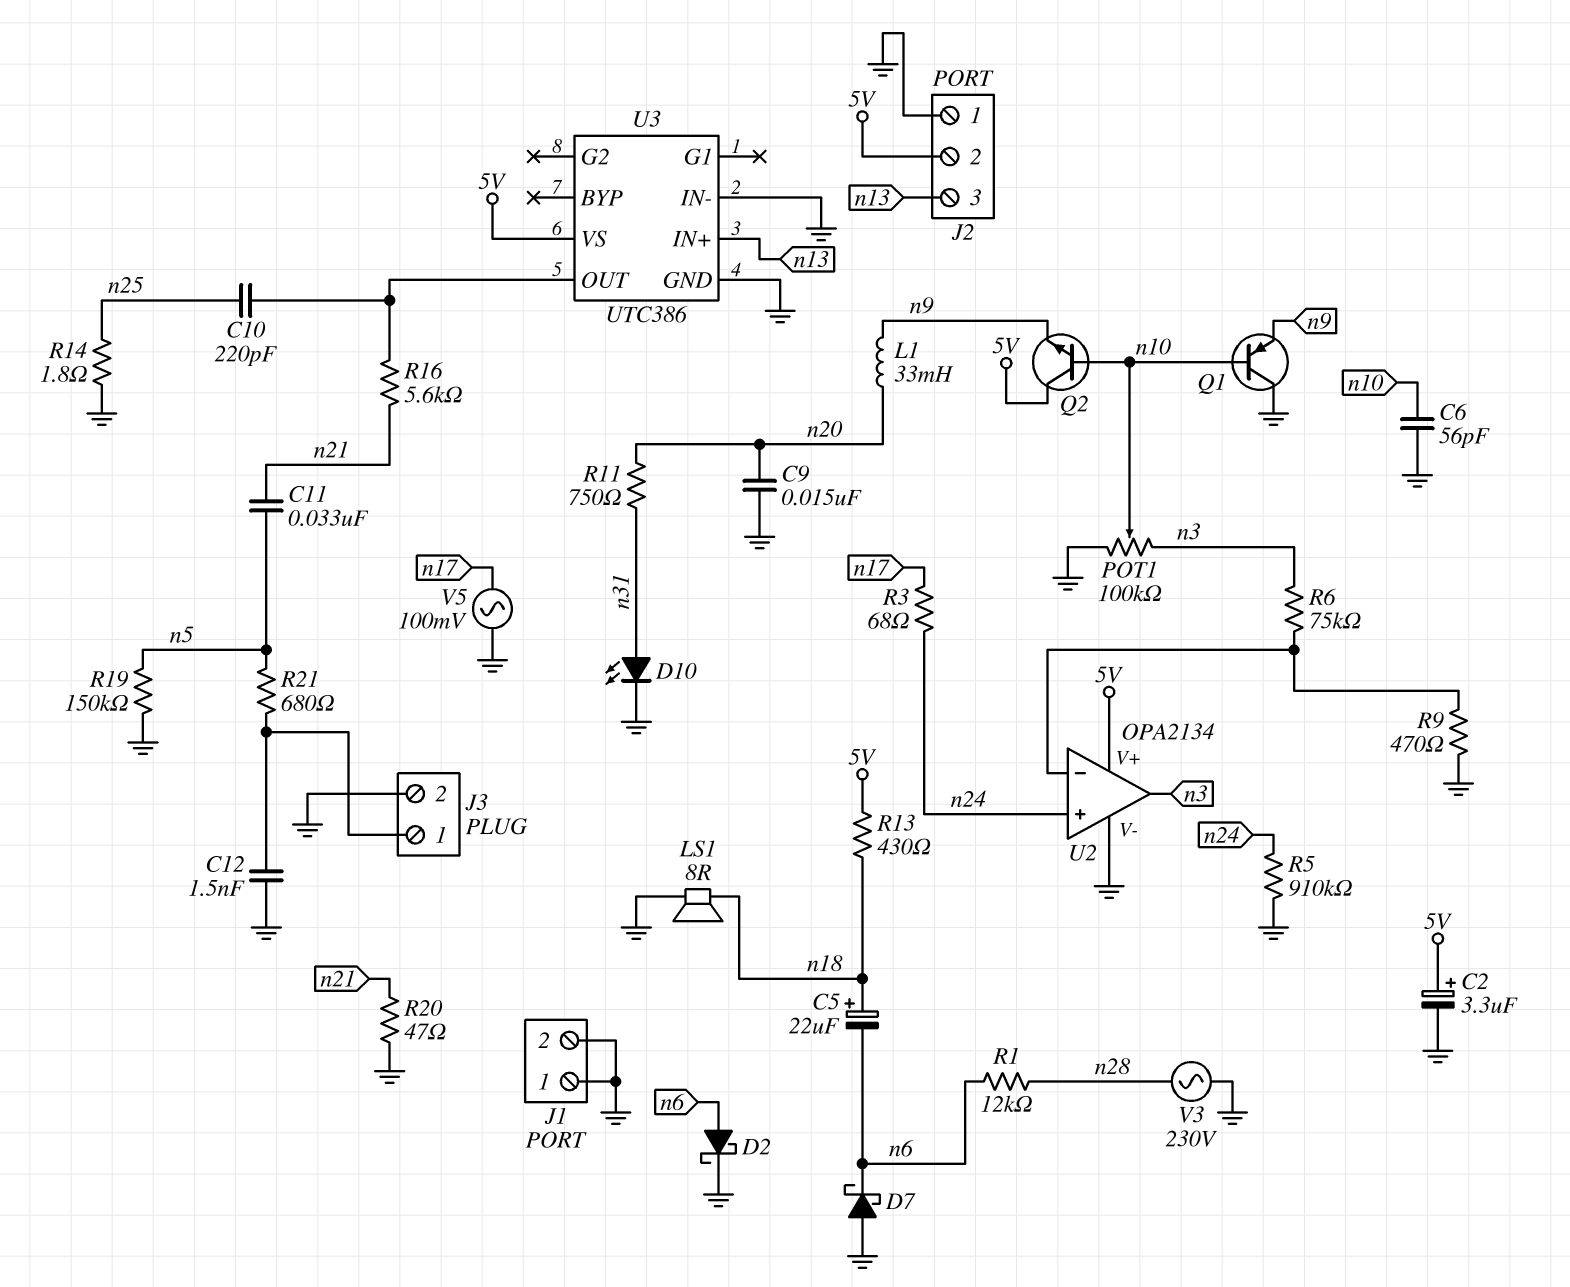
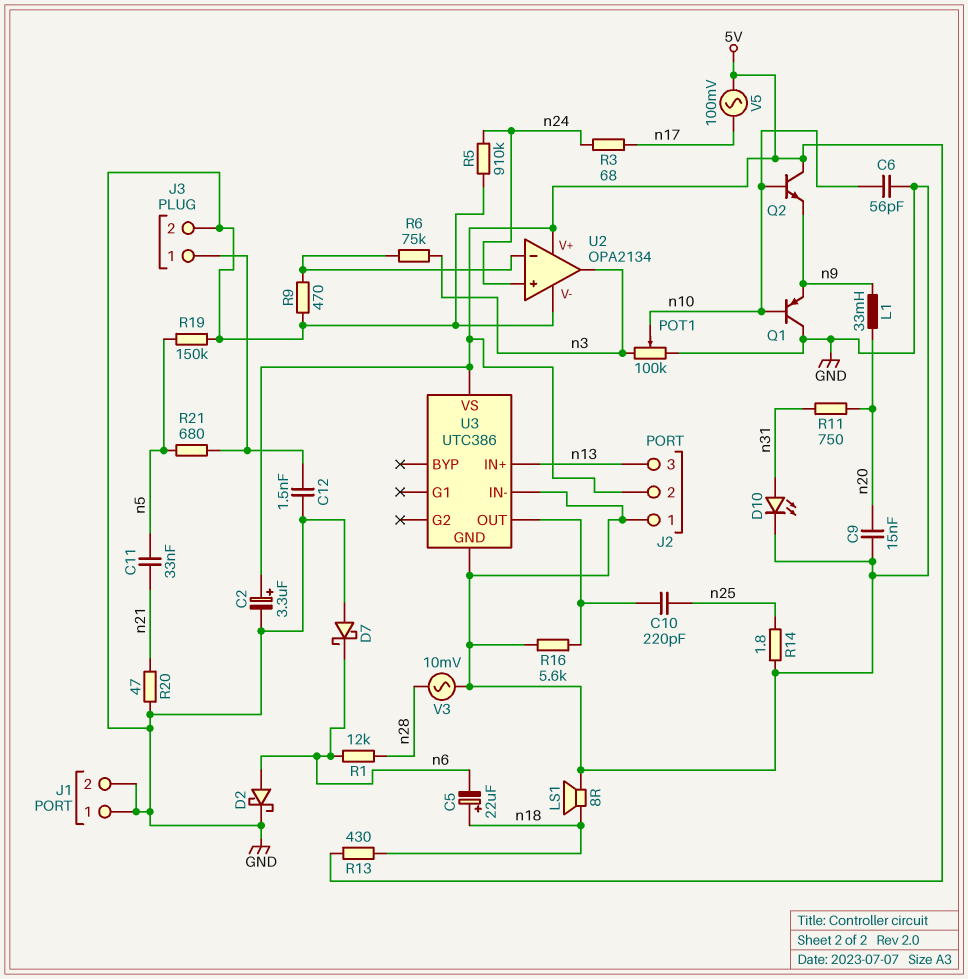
R16: 5.6k (U3/OUT, n21) -> 5.6k (GND, U3/OUT)
V3: AC 230V (GND, n28) -> AC 10mV (GND, n28)
V5: AC 100mV (GND, n17) -> AC 100mV (5V, n17)

